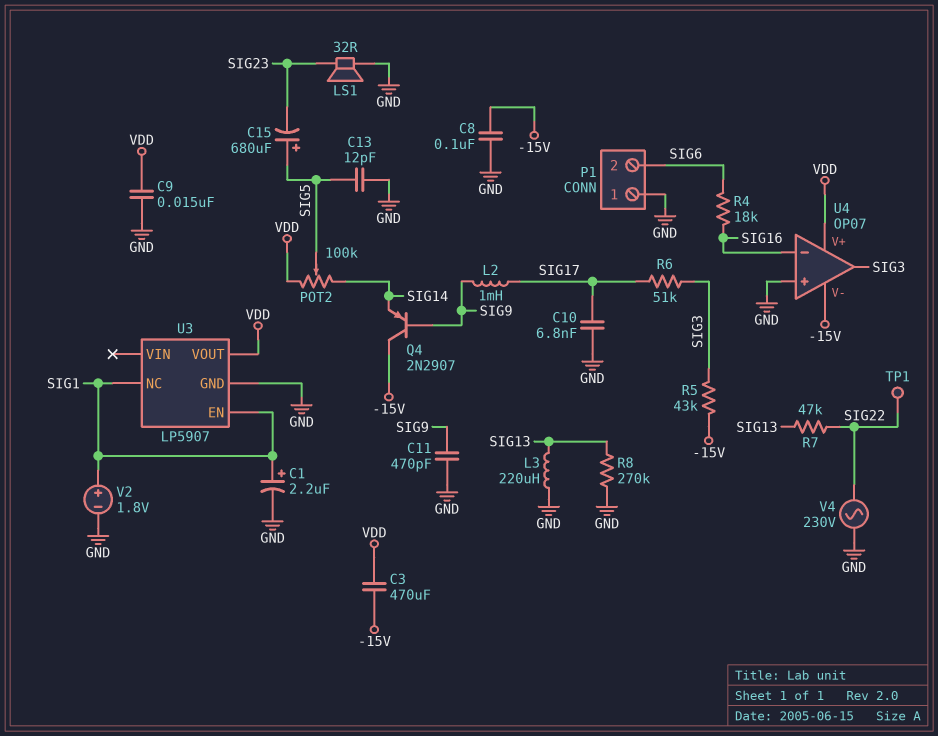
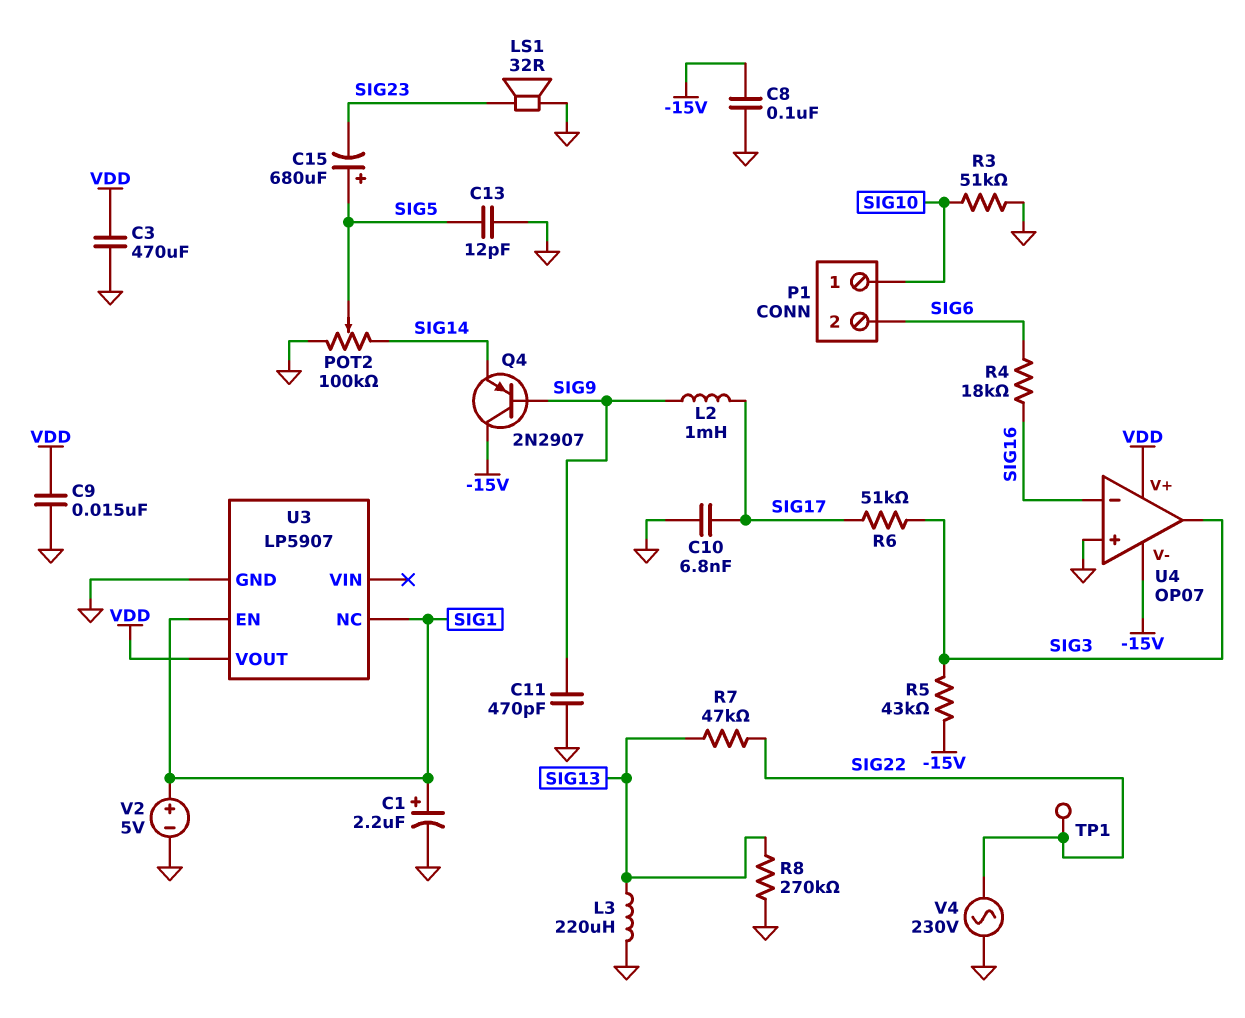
C3: 470uF (-15V, VDD) -> 470uF (GND, VDD)
P1 pin 1: GND -> SIG10
POT2: 100k (SIG14, VDD, wiper SIG5) -> 100k (GND, SIG14, wiper SIG5)
R3: none -> 51k (GND, SIG10)
V2: 1.8V (plus SIG1, minus GND) -> 5V (plus SIG1, minus GND)

